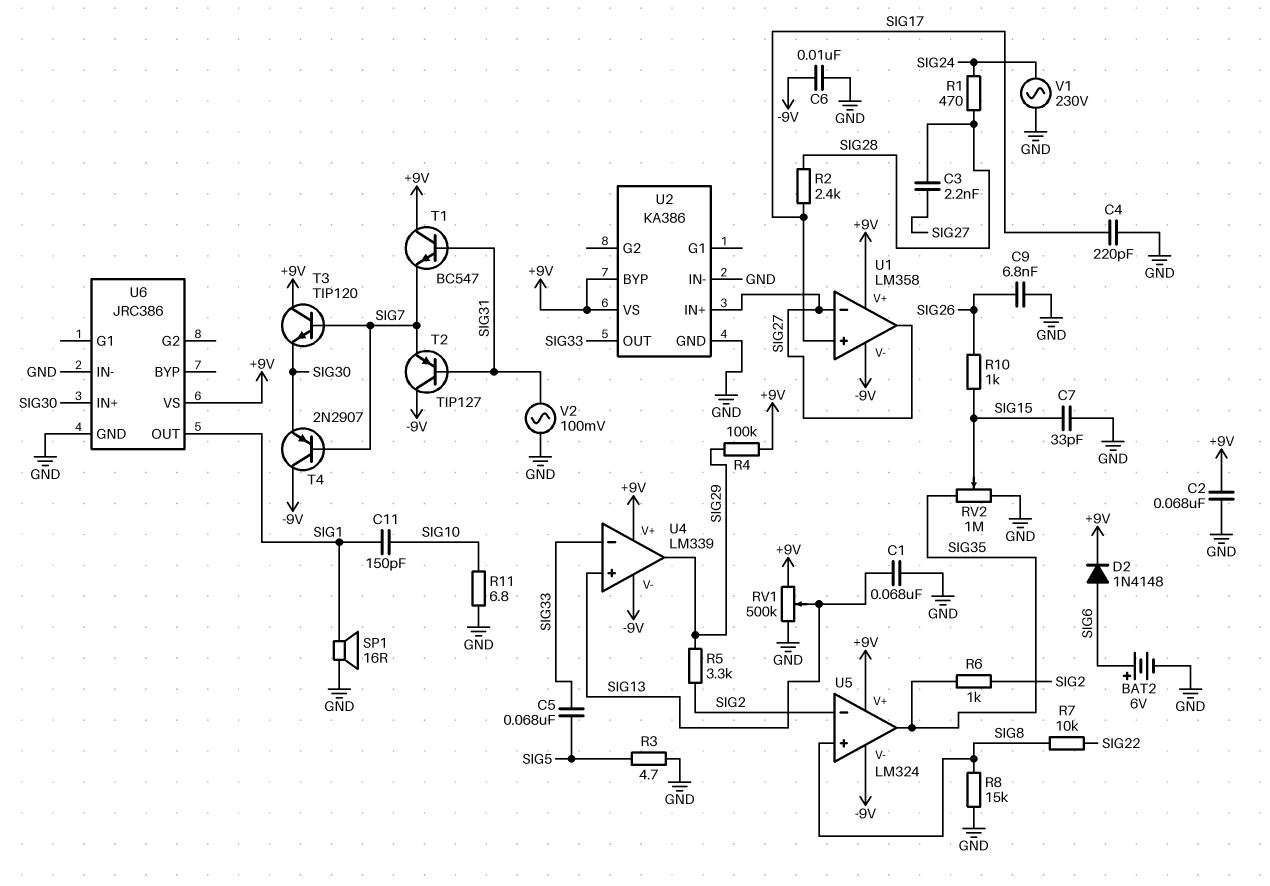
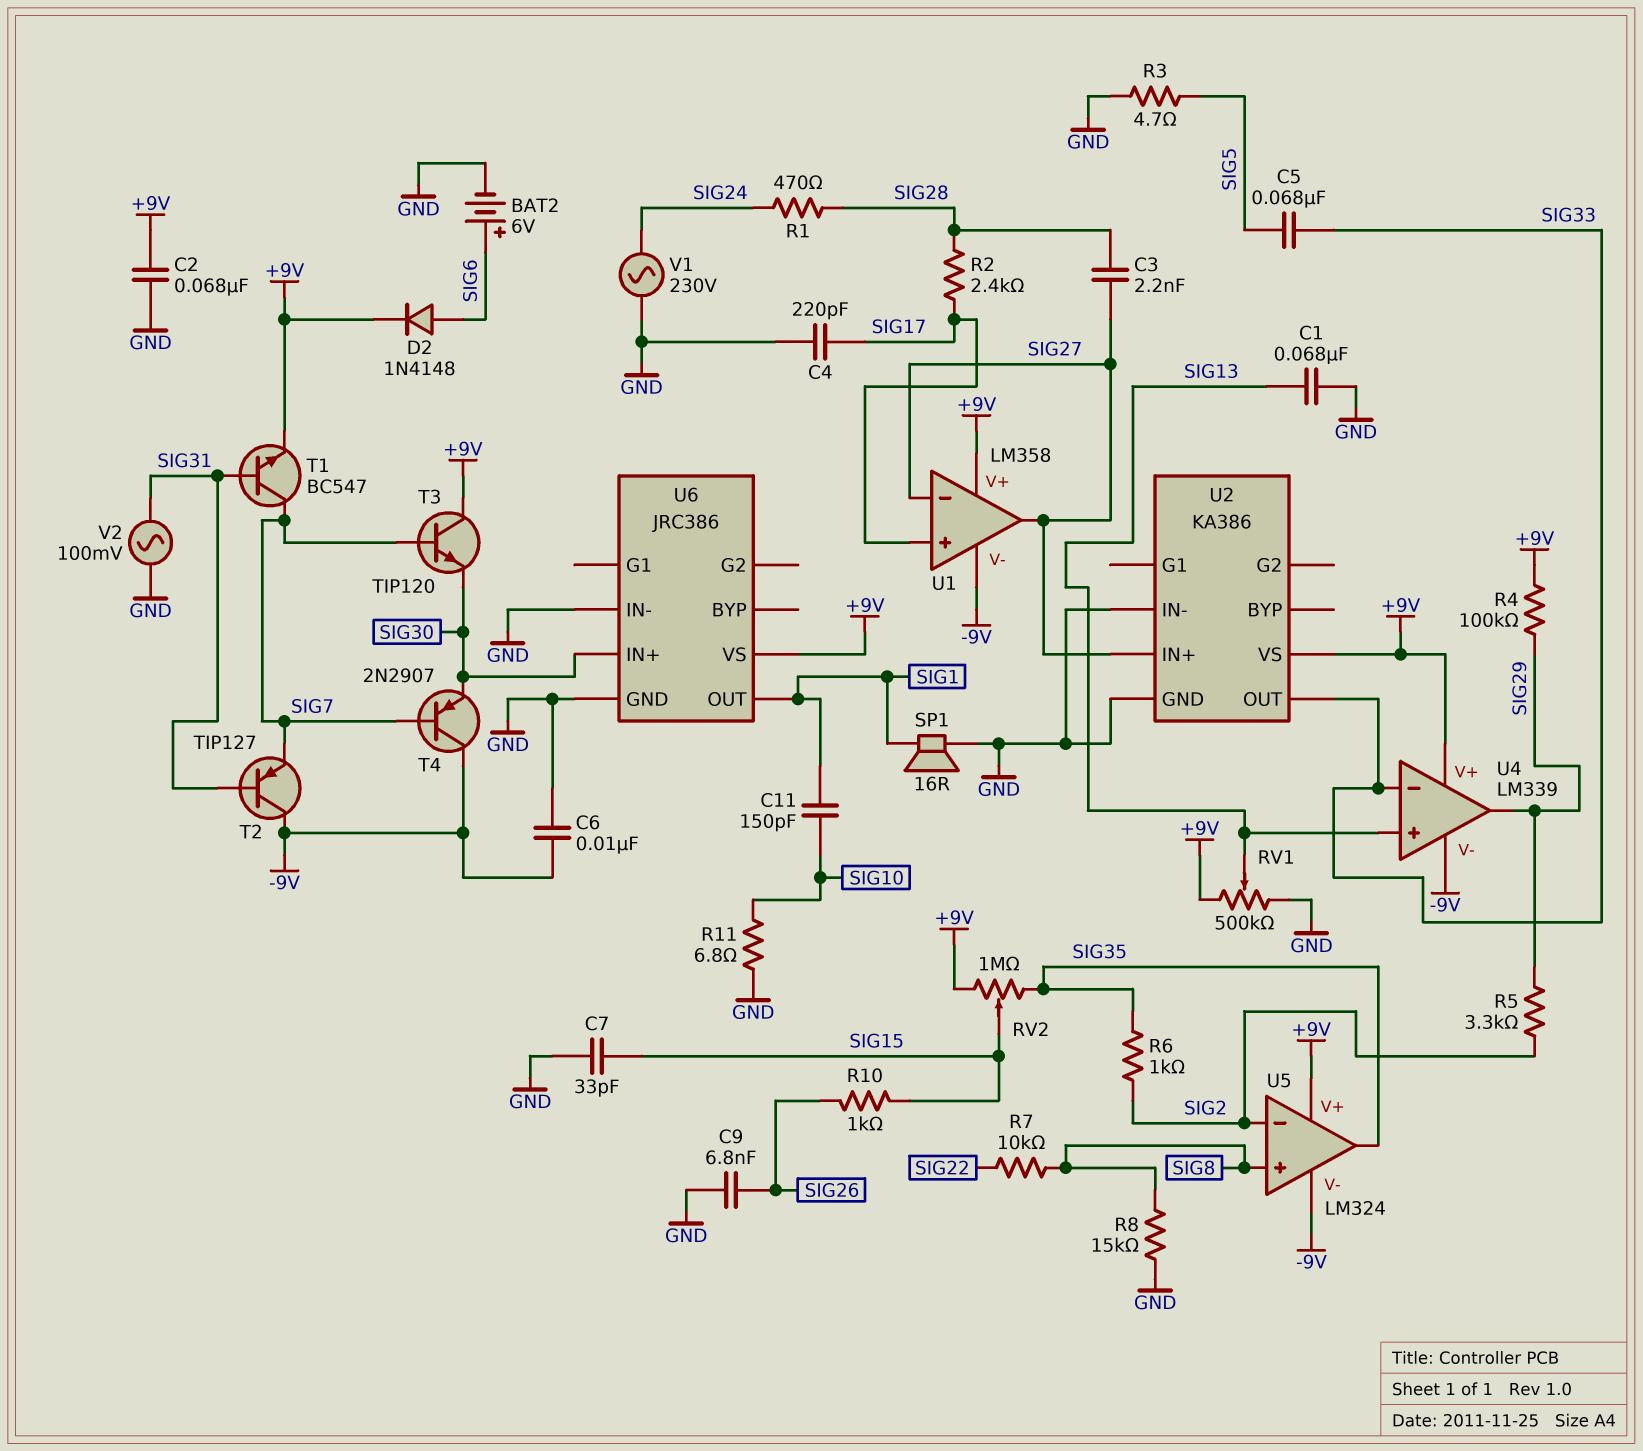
RV2: 1M (GND, SIG35, wiper SIG15) -> 1M (+9V, SIG35, wiper SIG15)
T1: NPN BC547 (B SIG31, C +9V, E SIG7) -> NPN BC547 (B SIG31, C SIG7, E +9V)
U2 pin BYP: +9V -> none

